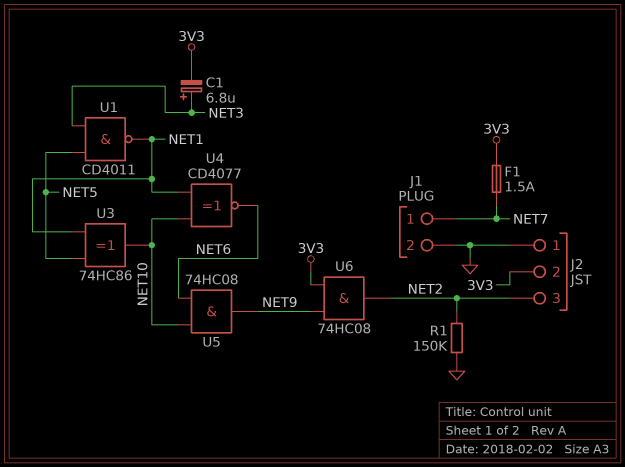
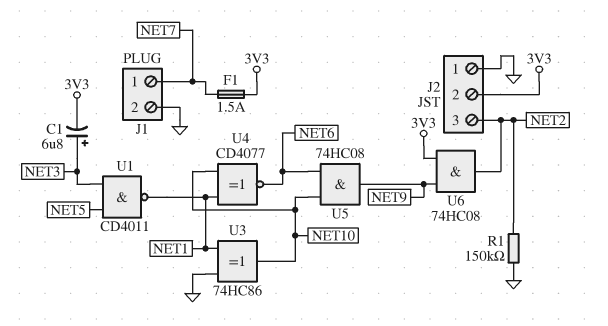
U3: XOR 74HC86 (in NET1, in NET5, out NET10) -> XOR 74HC86 (in GND, in NET1, out NET10)

